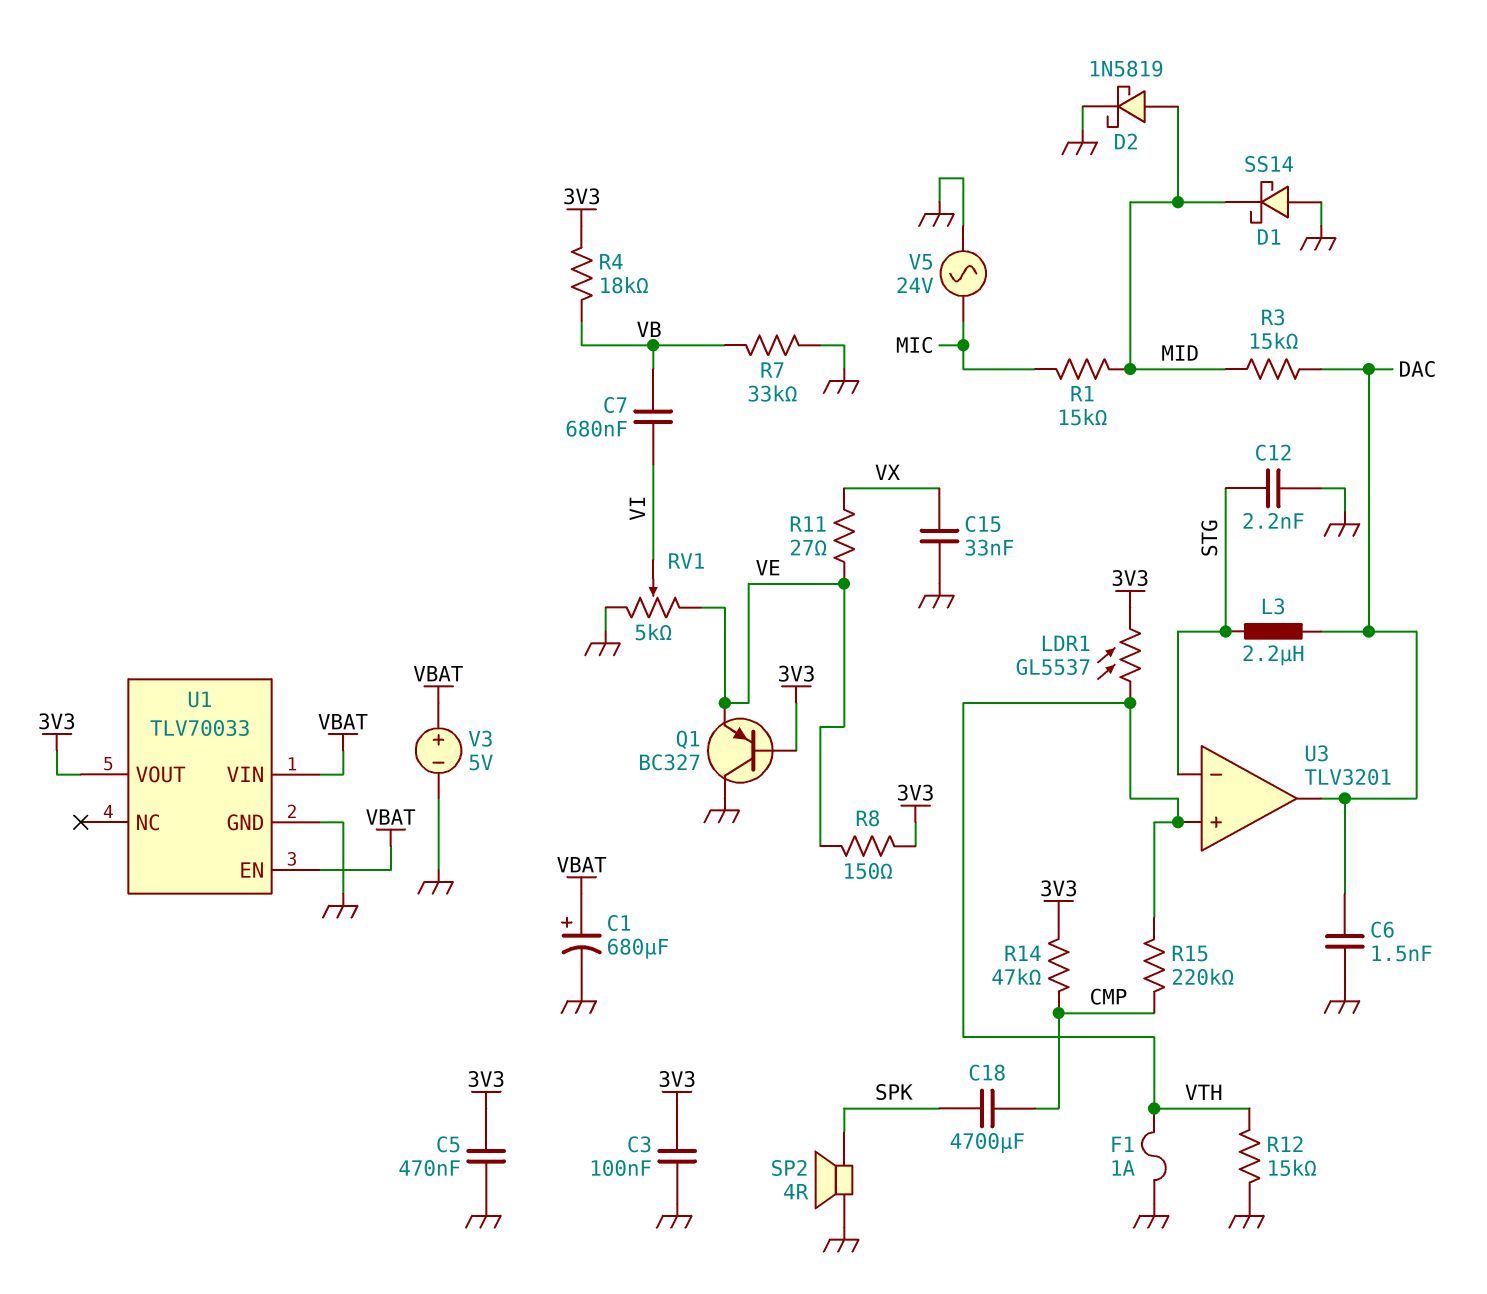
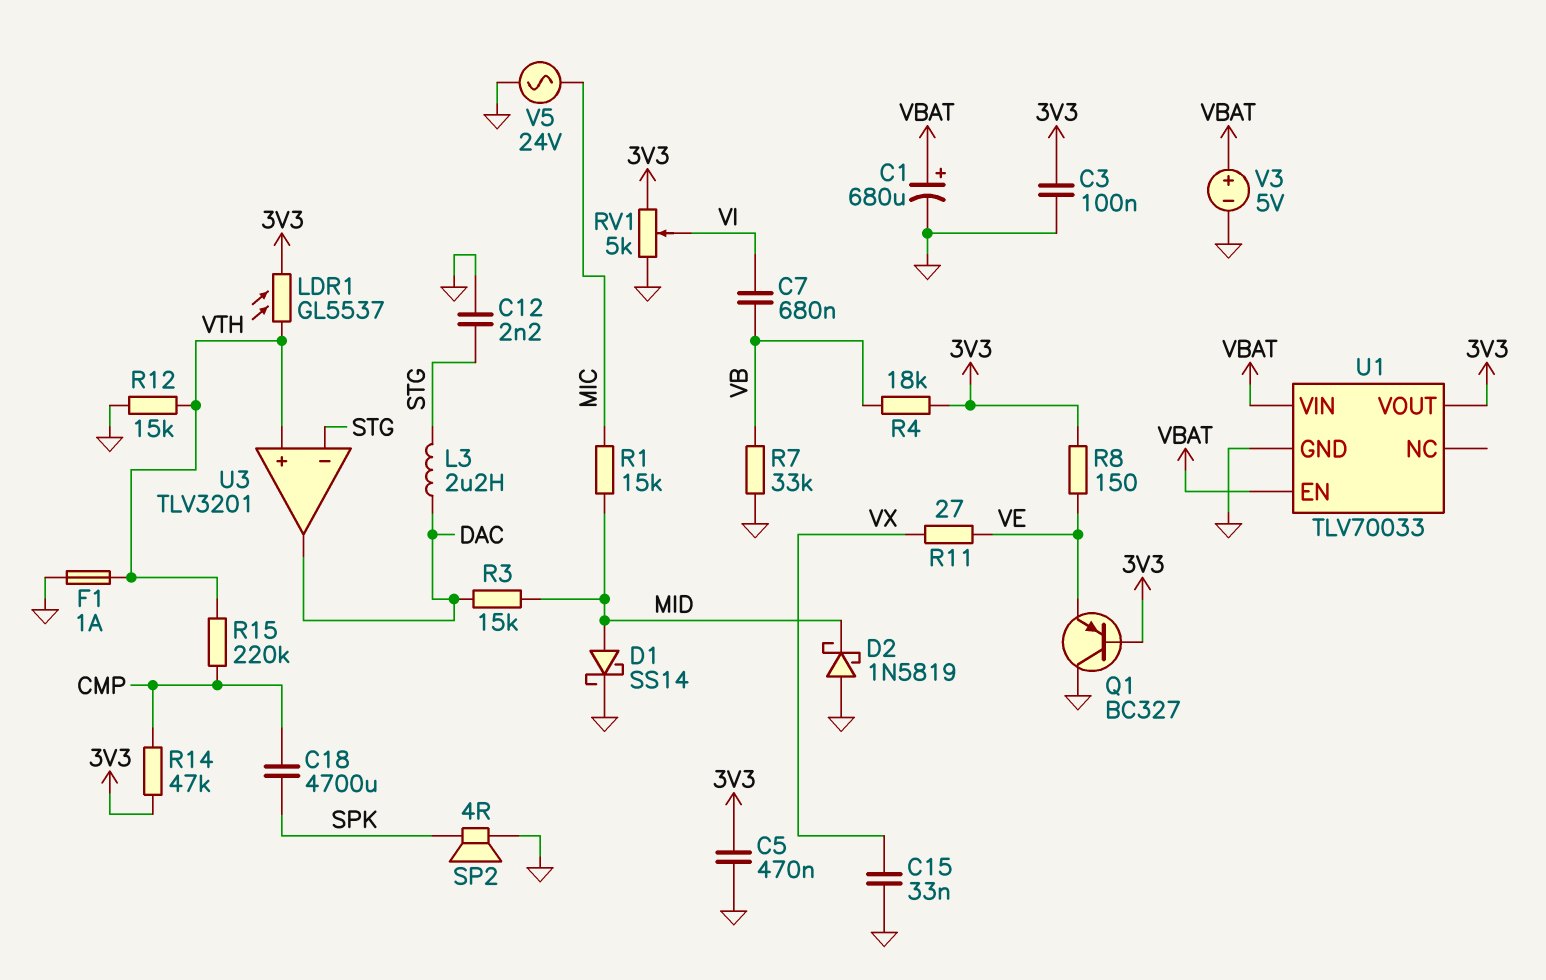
C6: 1.5nF (DAC, GND) -> none
D1: schottky SS14 (A GND, K MID) -> schottky SS14 (A MID, K GND)
D2: schottky 1N5819 (A MID, K GND) -> schottky 1N5819 (A GND, K MID)
RV1: 5k (GND, VE, wiper VI) -> 5k (3V3, GND, wiper VI)

